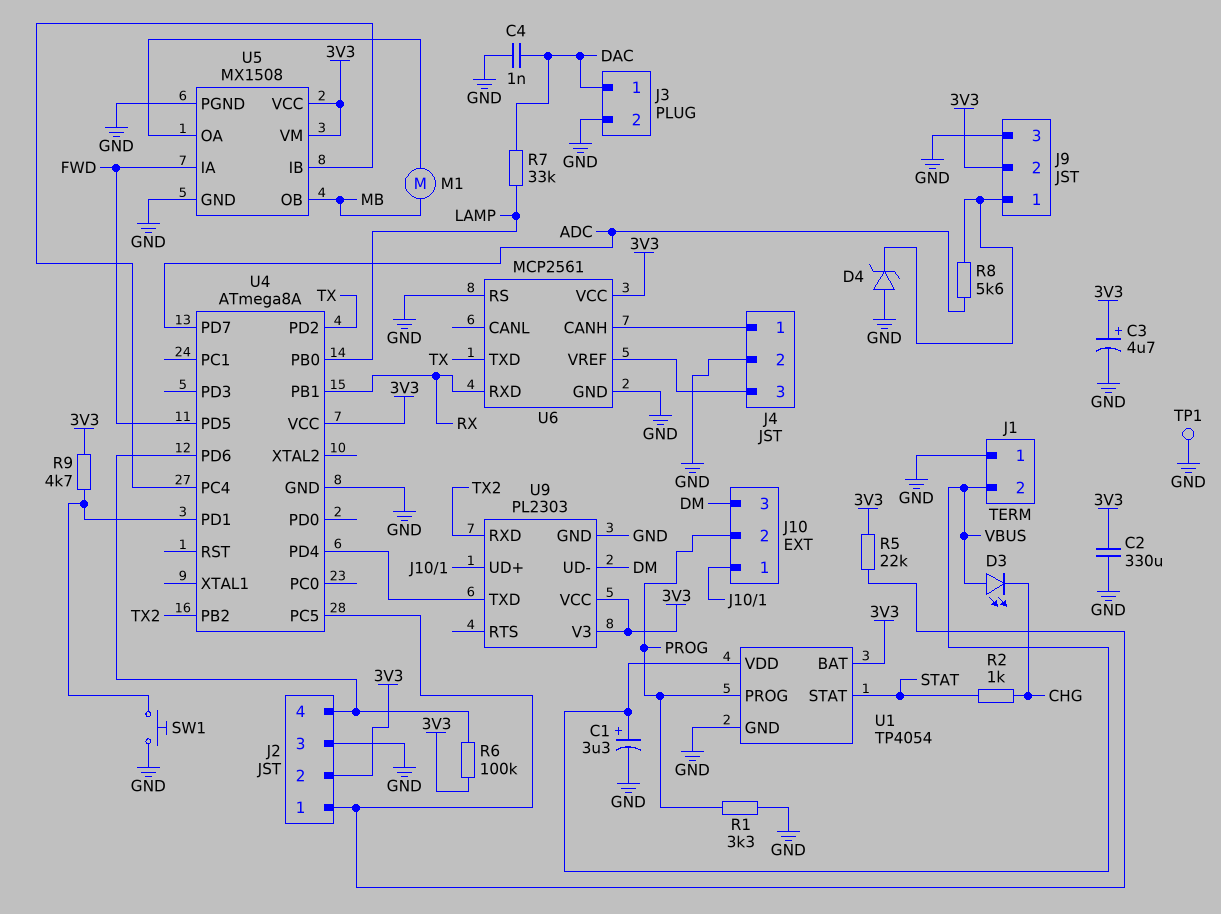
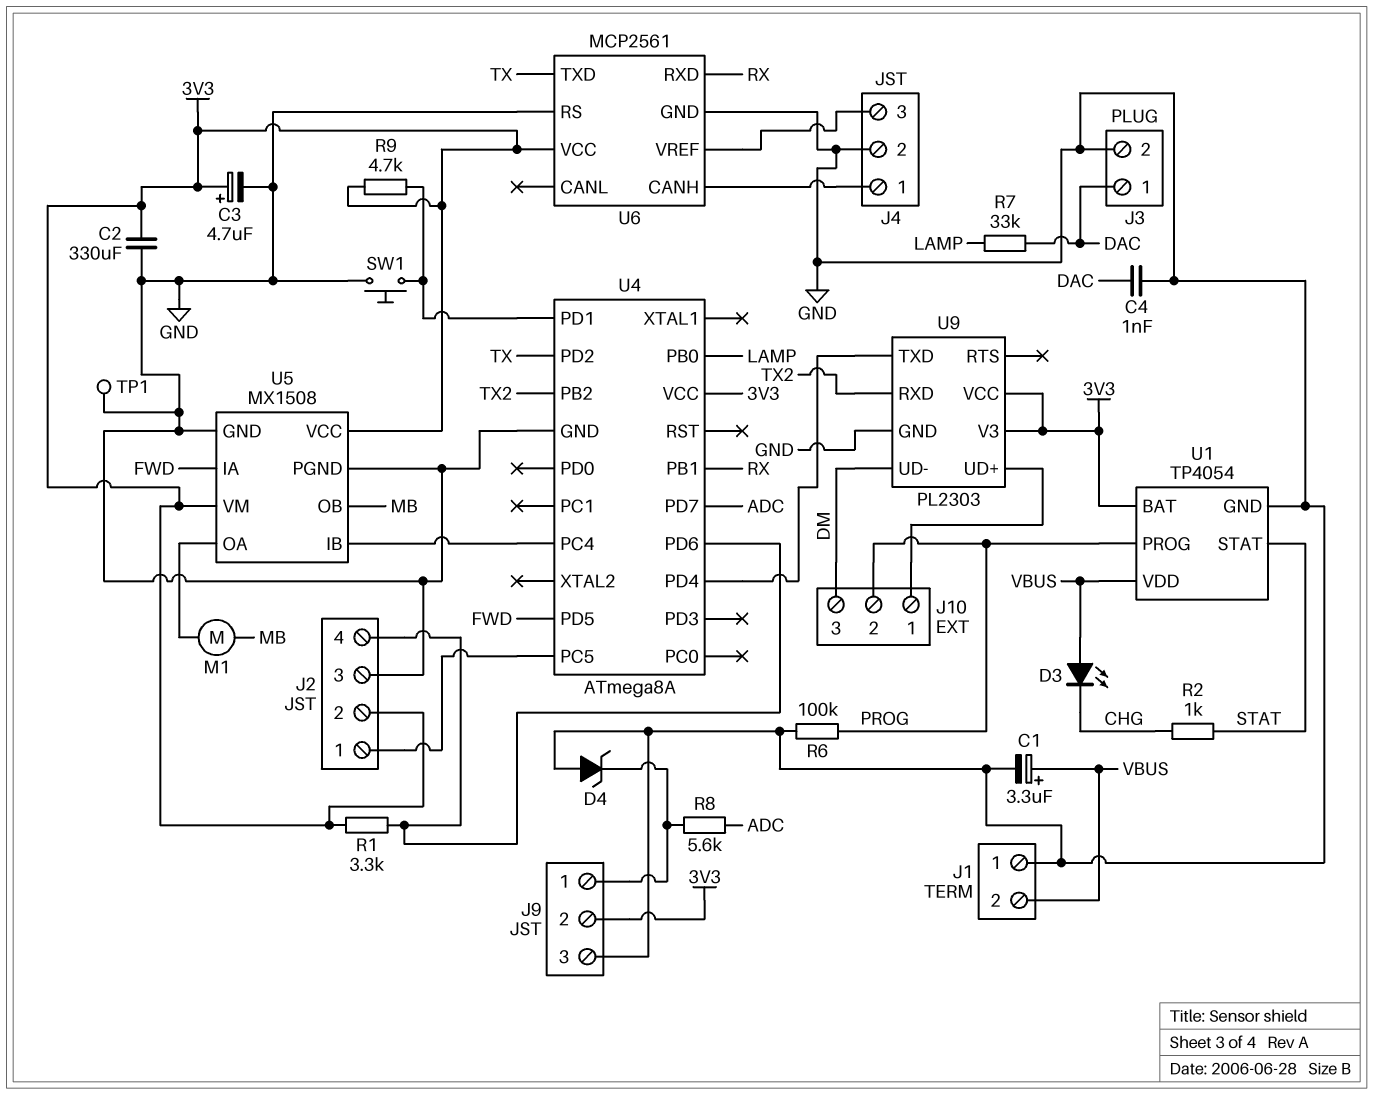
R1: 3.3k (GND, PROG) -> 3.3k (3V3, J2/4)
R5: 22k (3V3, J2/1) -> none
R6: 100k (3V3, J2/4) -> 100k (GND, PROG)

